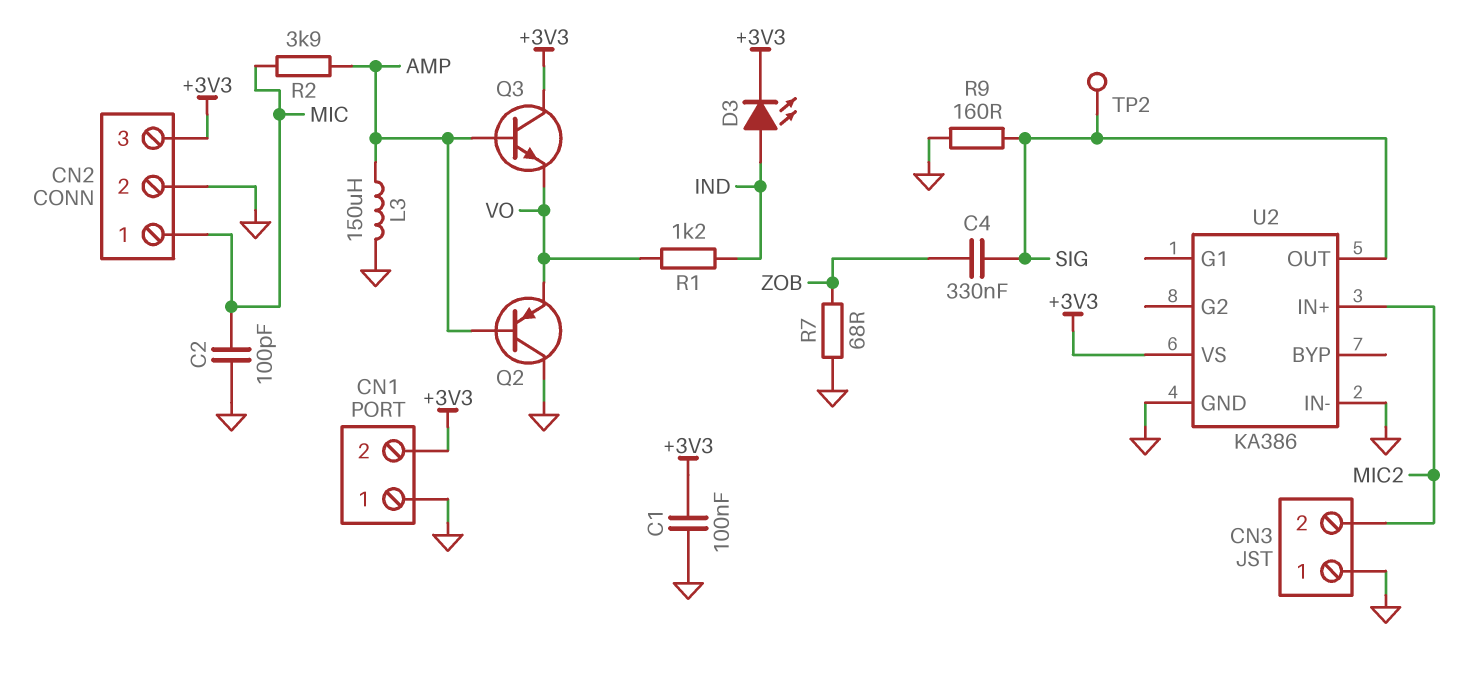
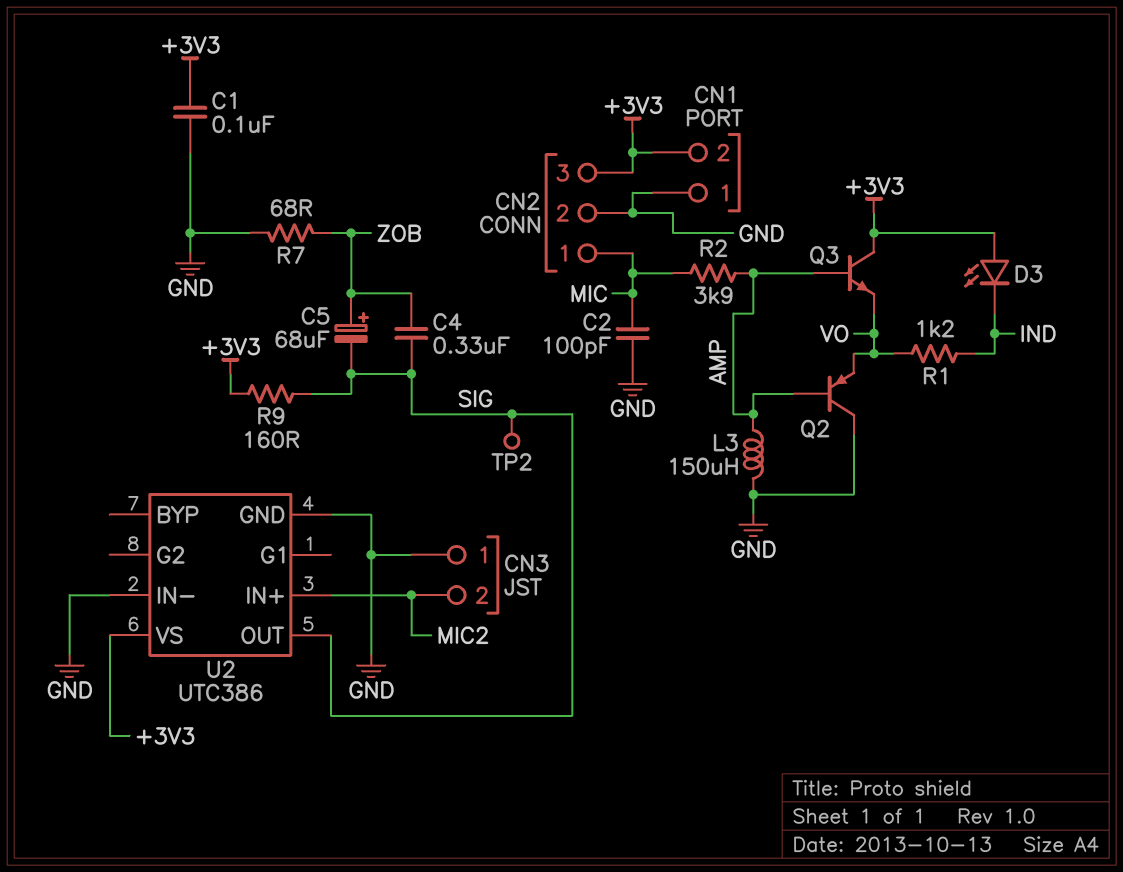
C5: none -> 68uF (plus ZOB, minus SIG)
D3: LED (A IND, K +3V3) -> LED (A +3V3, K IND)
R9: 160 (GND, SIG) -> 160 (+3V3, SIG)
U2: KA386 -> UTC386

